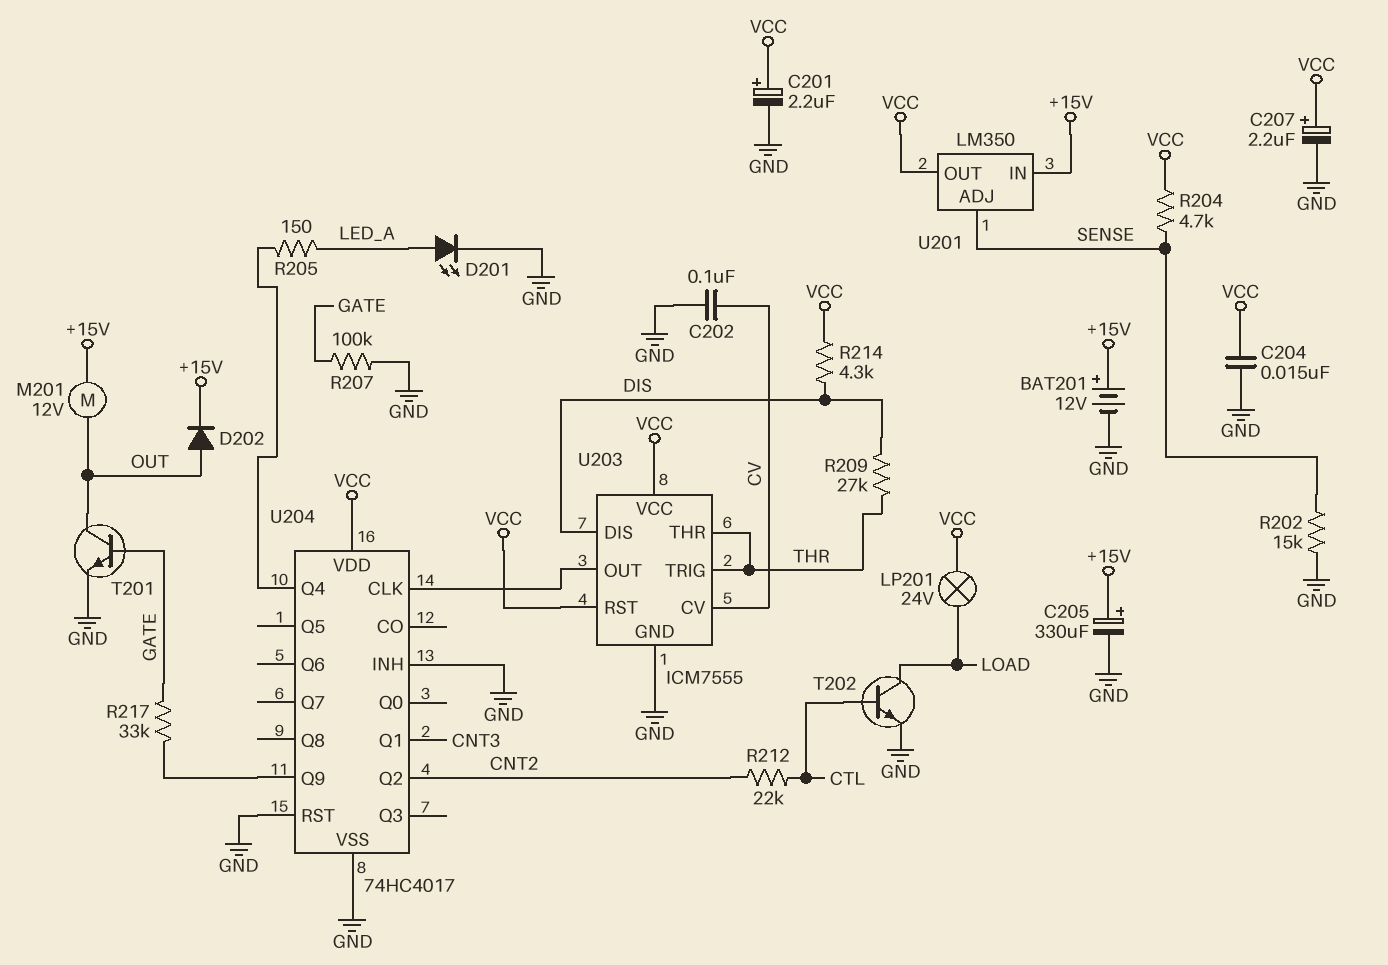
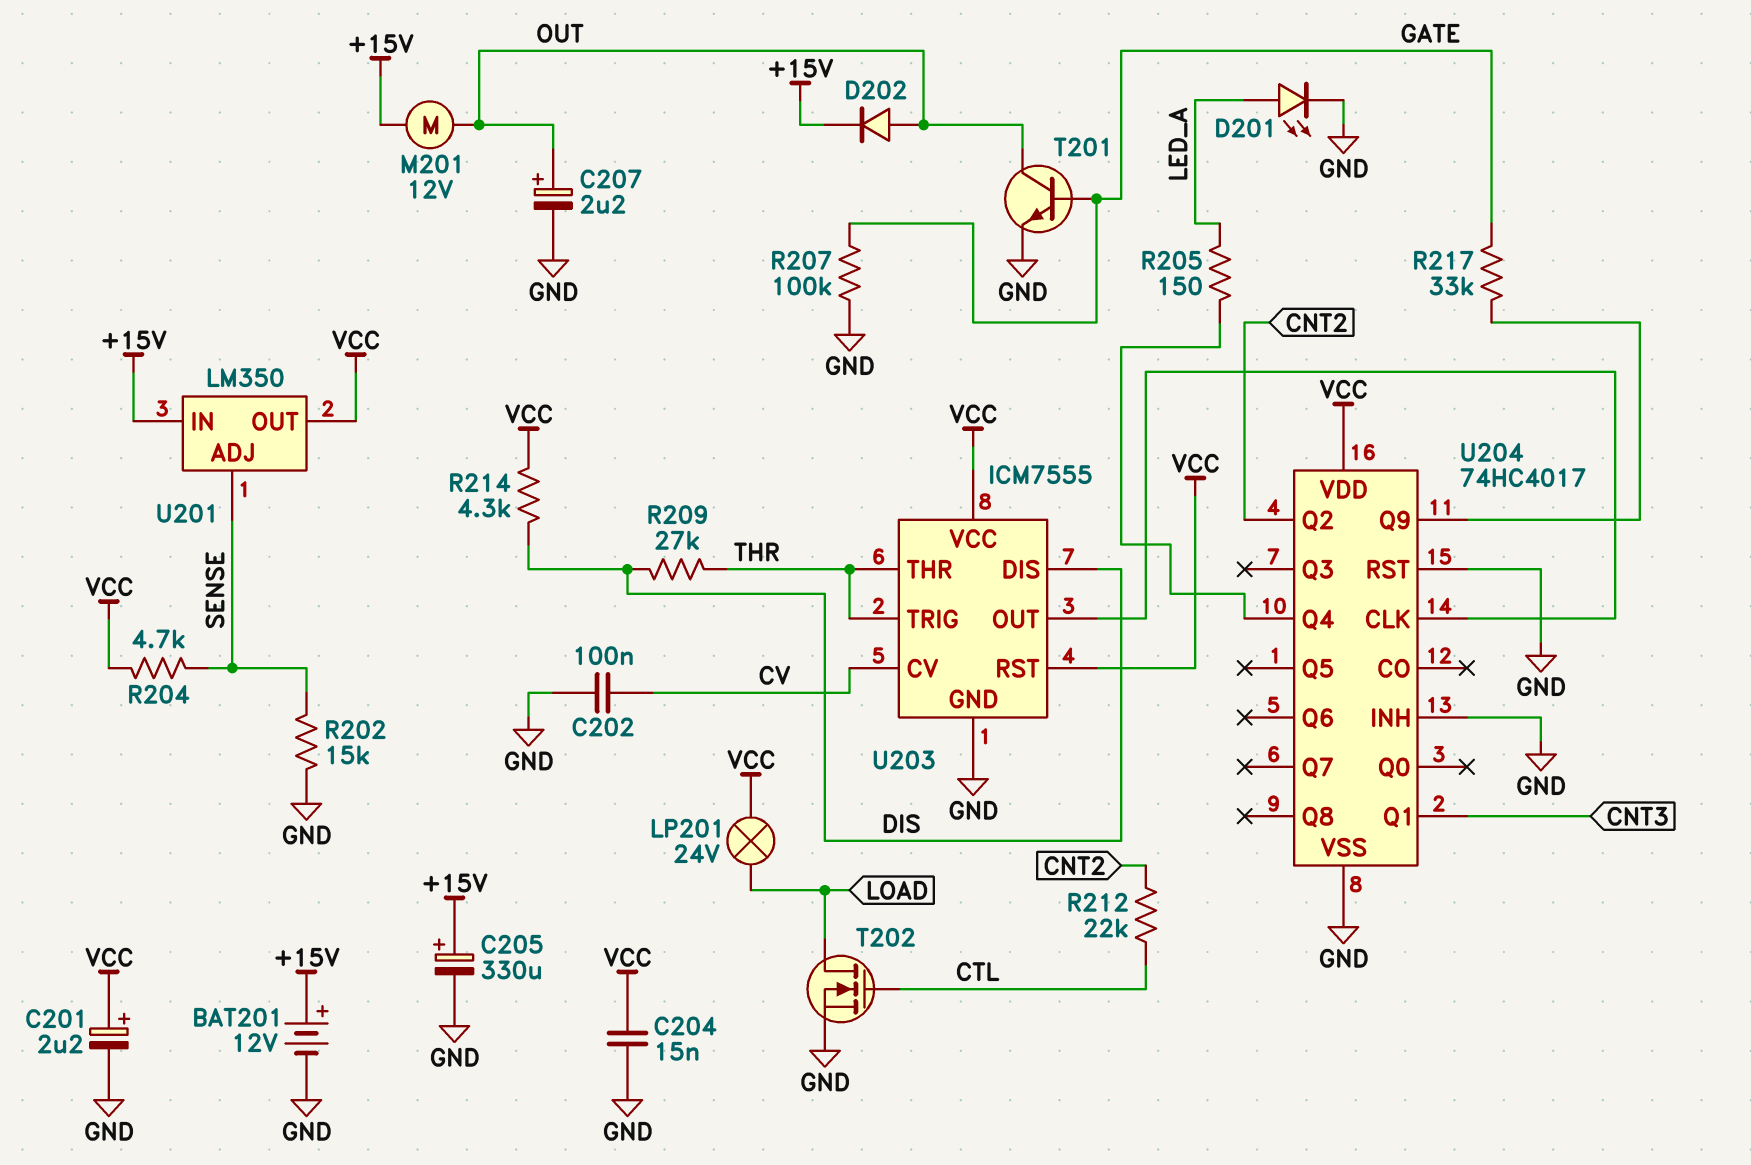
C207: 2.2uF (plus VCC, minus GND) -> 2.2uF (plus OUT, minus GND)
T202: NPN (B CTL, C LOAD, E GND) -> NMOS (G CTL, D LOAD, S GND)

